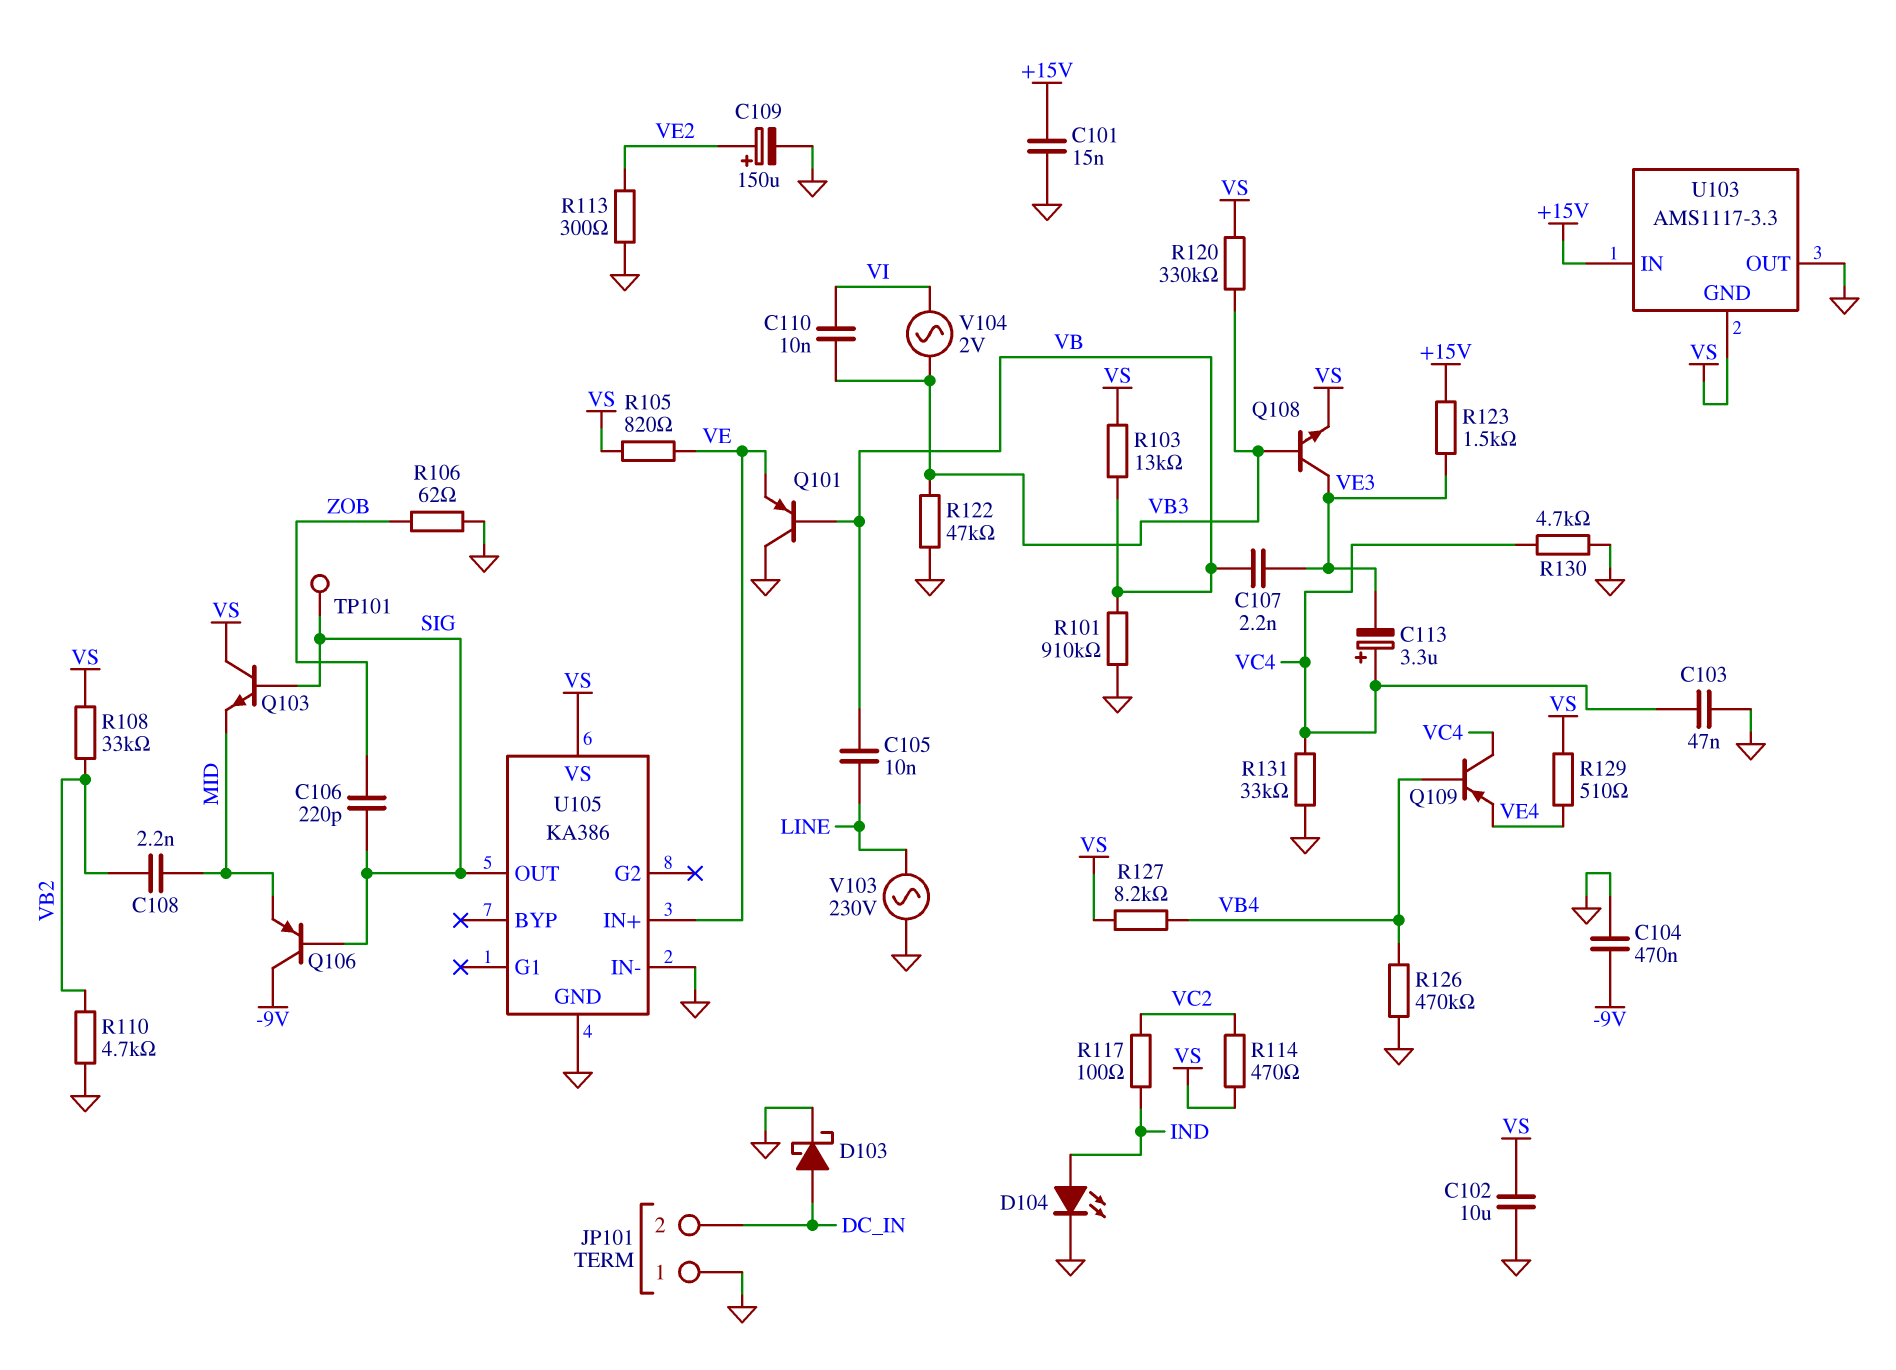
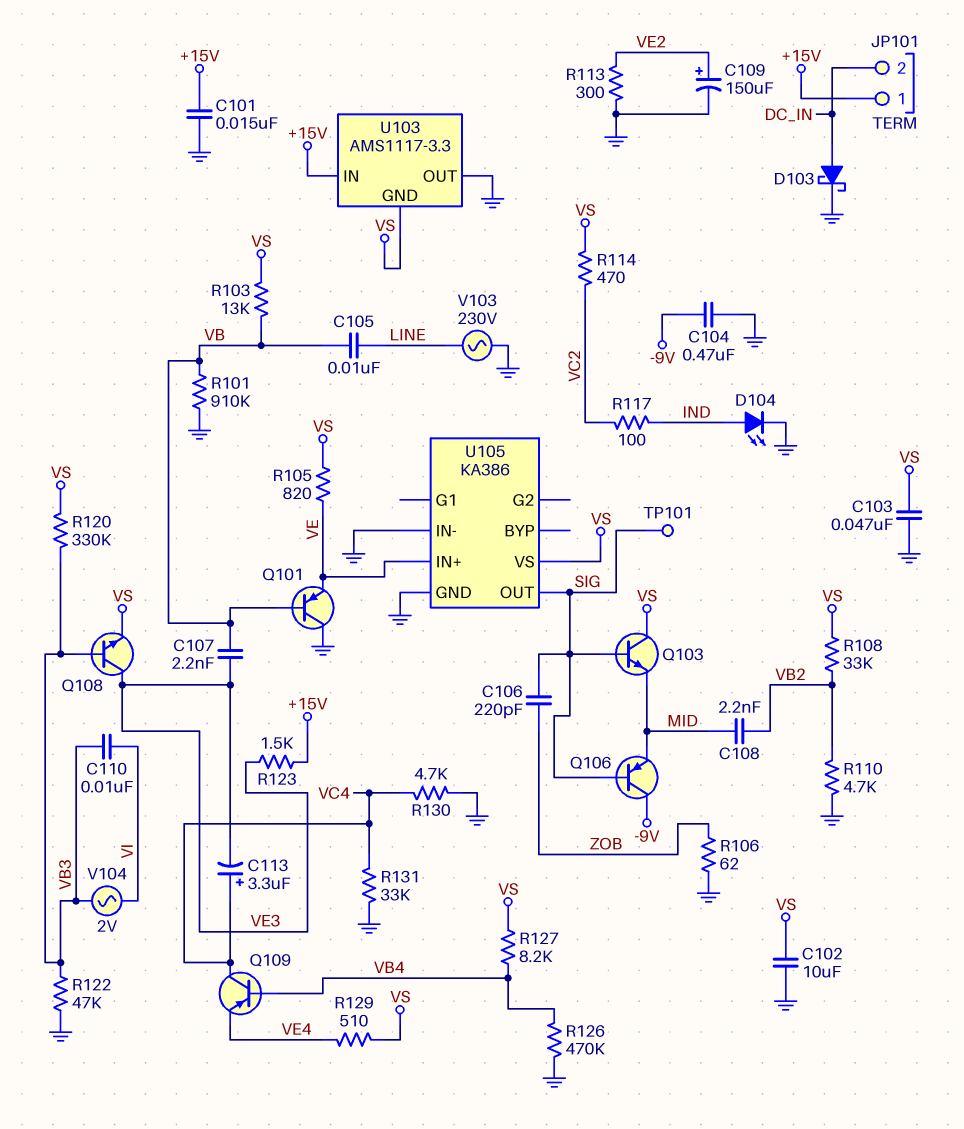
C103: 47nF (GND, VC4) -> 47nF (GND, VS)
JP101 pin 1: GND -> +15V

